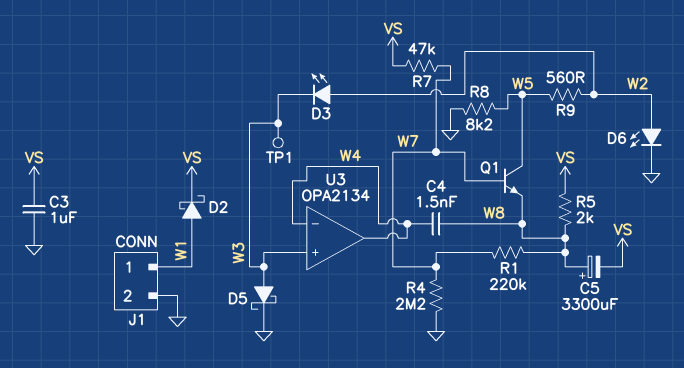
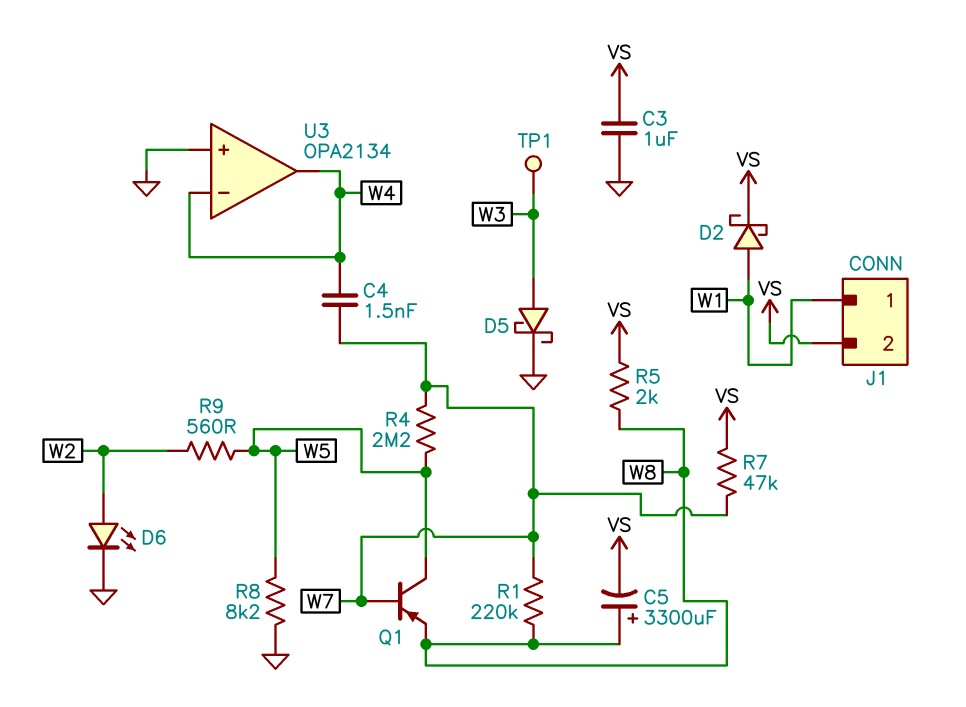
C4: 1.5nF (W4, W8) -> 1.5nF (W4, W7)
D3: LED (A W2, K W3) -> none
J1 pin 2: GND -> VS
Q1: NPN (B W7, C W5, E W8) -> PNP (B W7, C W5, E W8)
R4: 2.2M (GND, W7) -> 2.2M (W5, W7)
U3 pin in+: W3 -> GND

